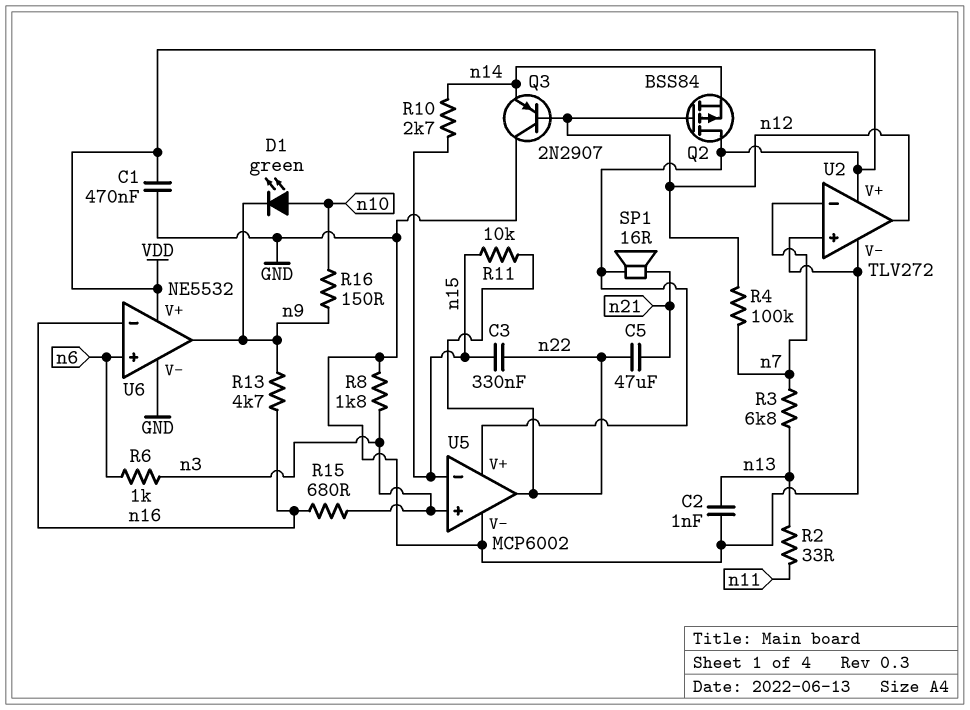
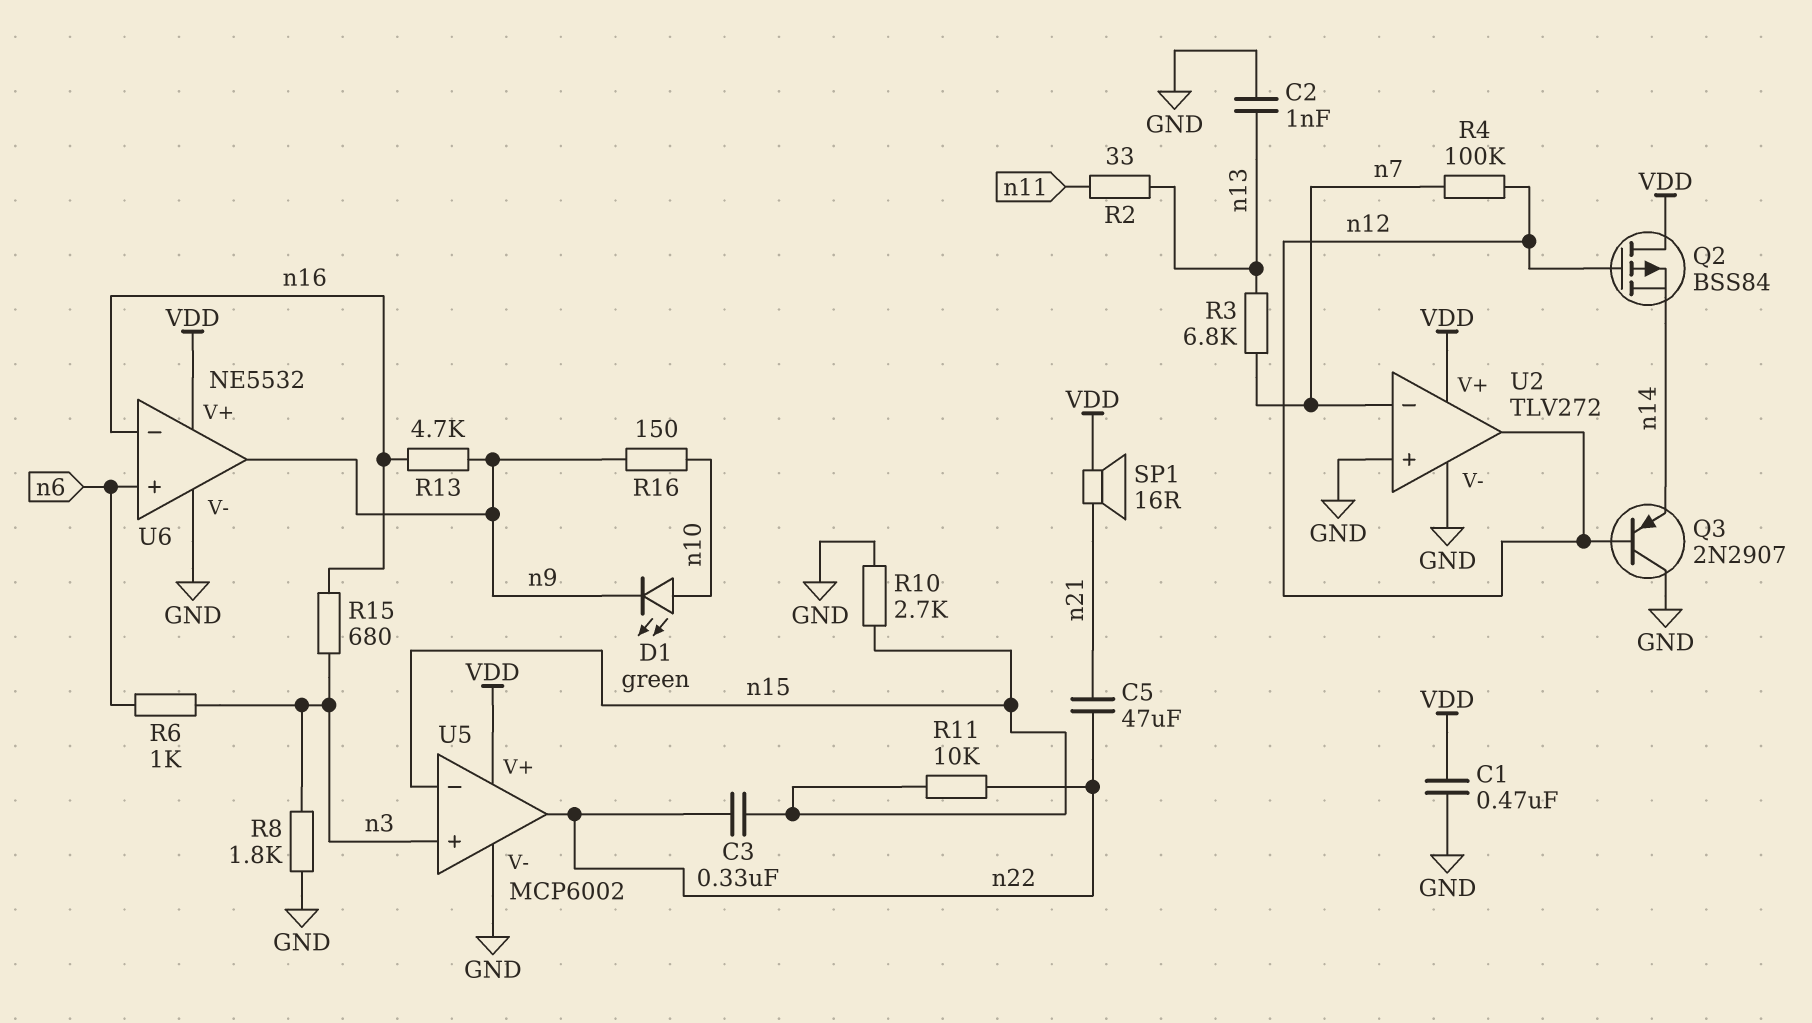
R10: 2.7k (n14, n15) -> 2.7k (GND, n15)

